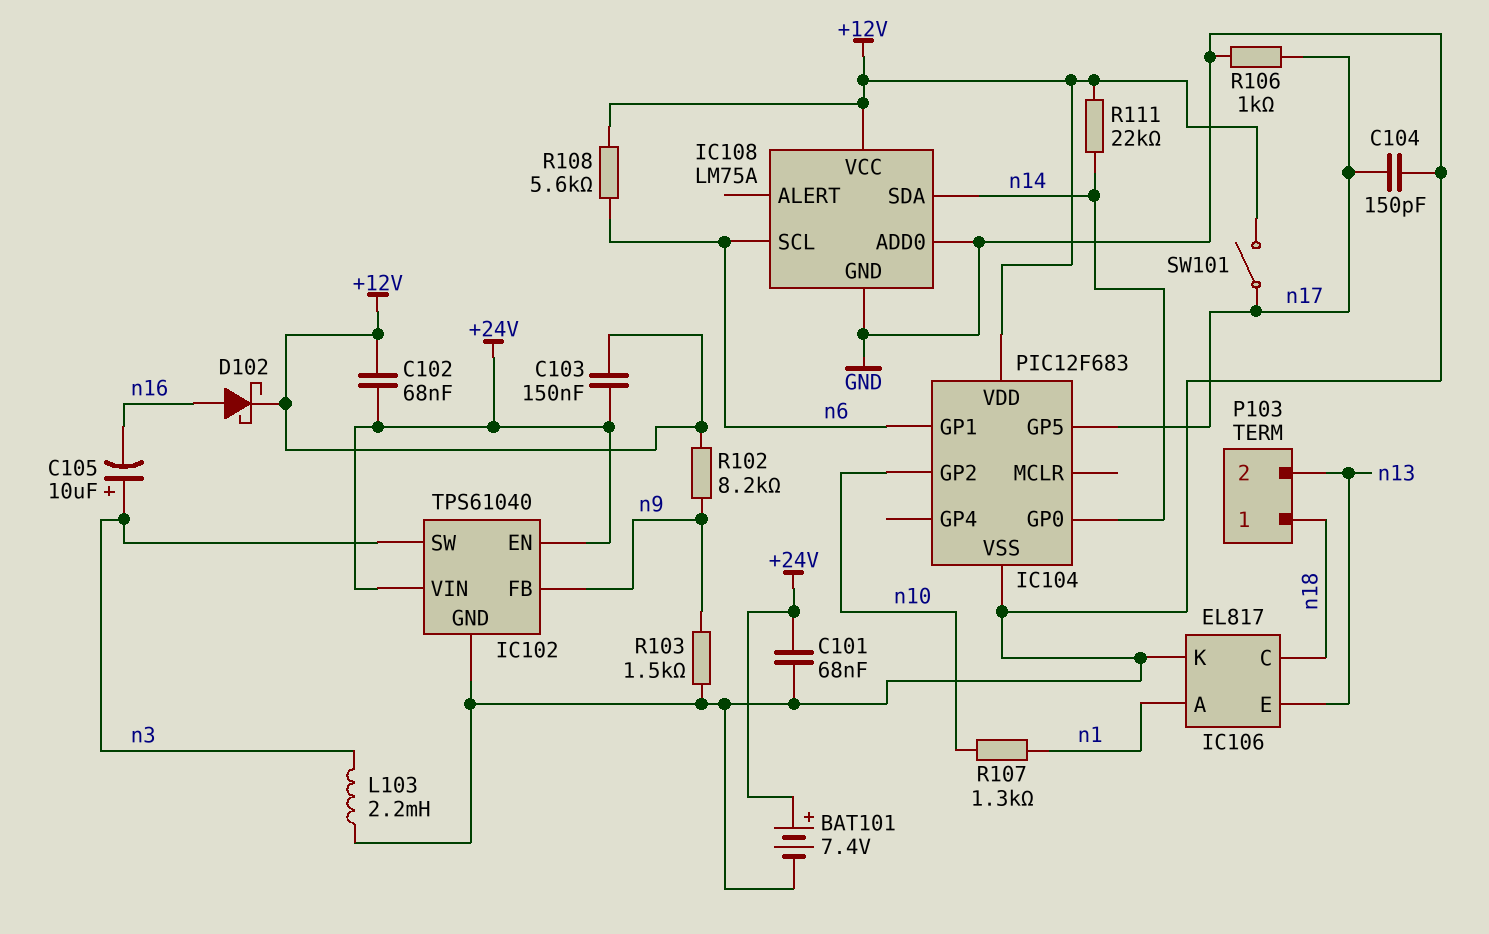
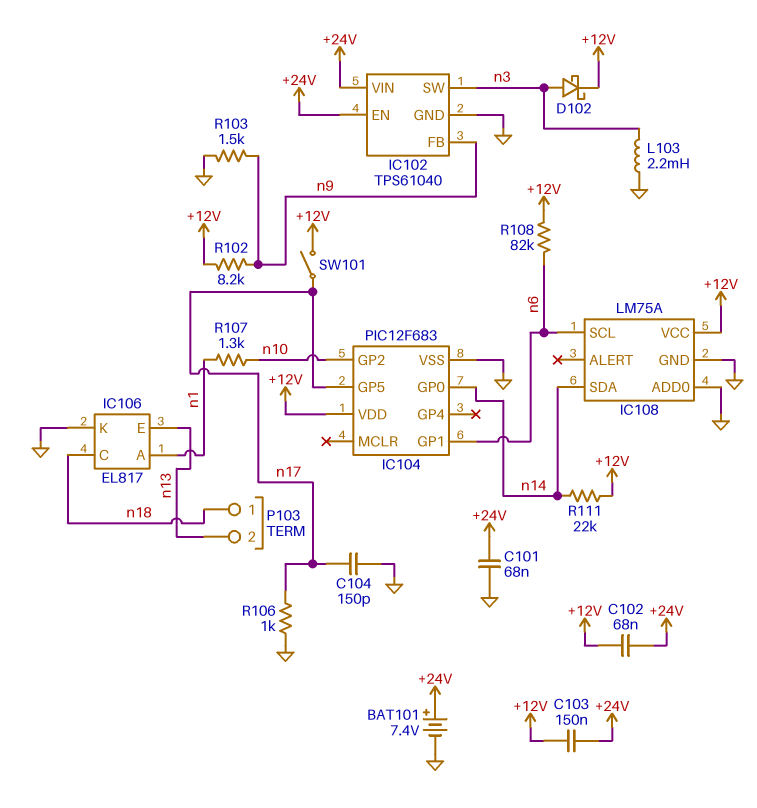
C105: 10uF (plus n3, minus n16) -> none
D102: schottky (A n16, K +12V) -> schottky (A n3, K +12V)
R108: 5.6k (+12V, n6) -> 82k (+12V, n6)

